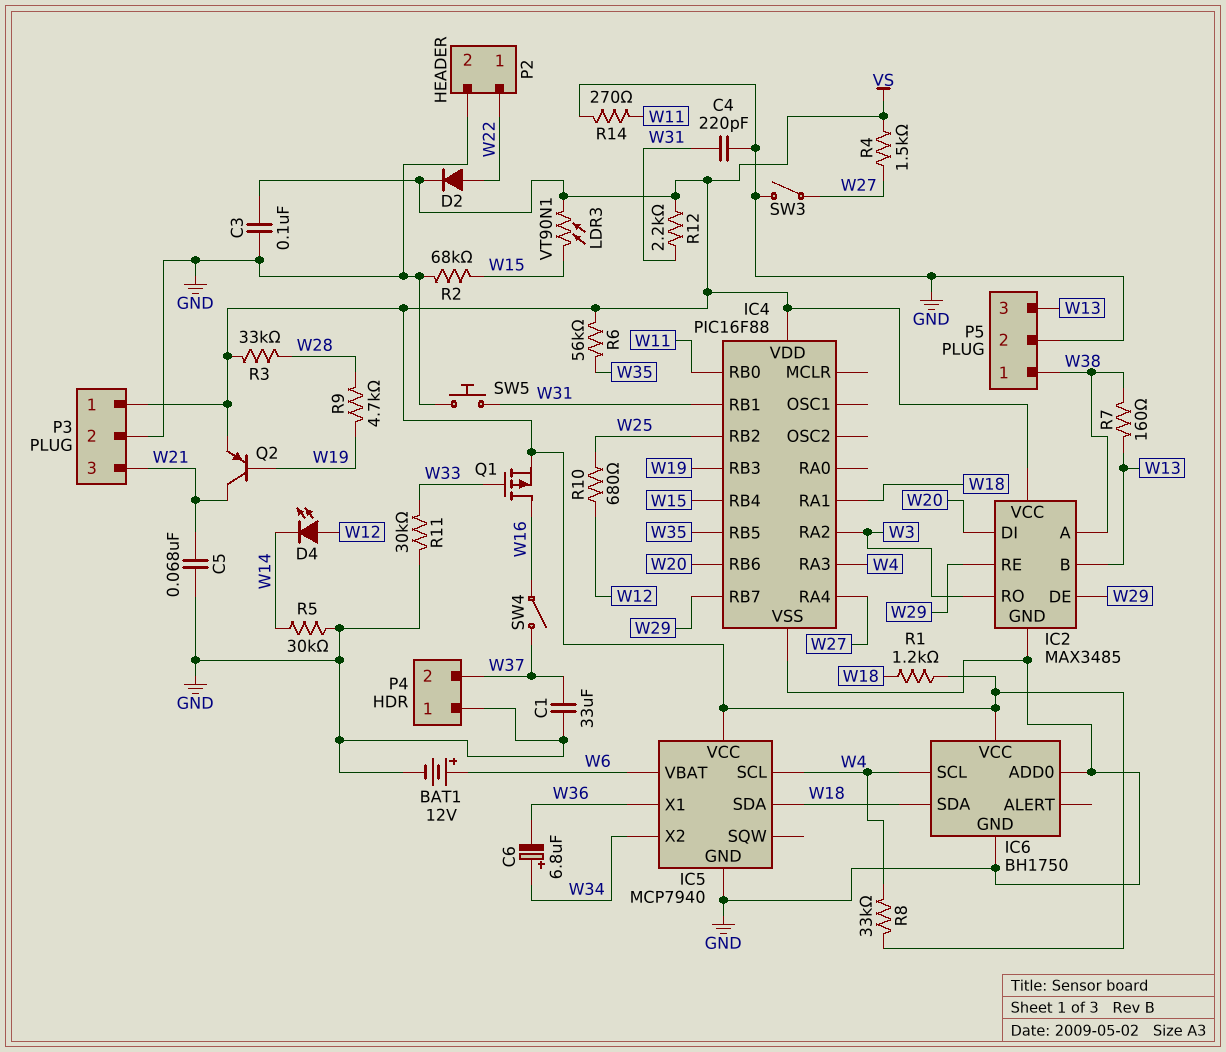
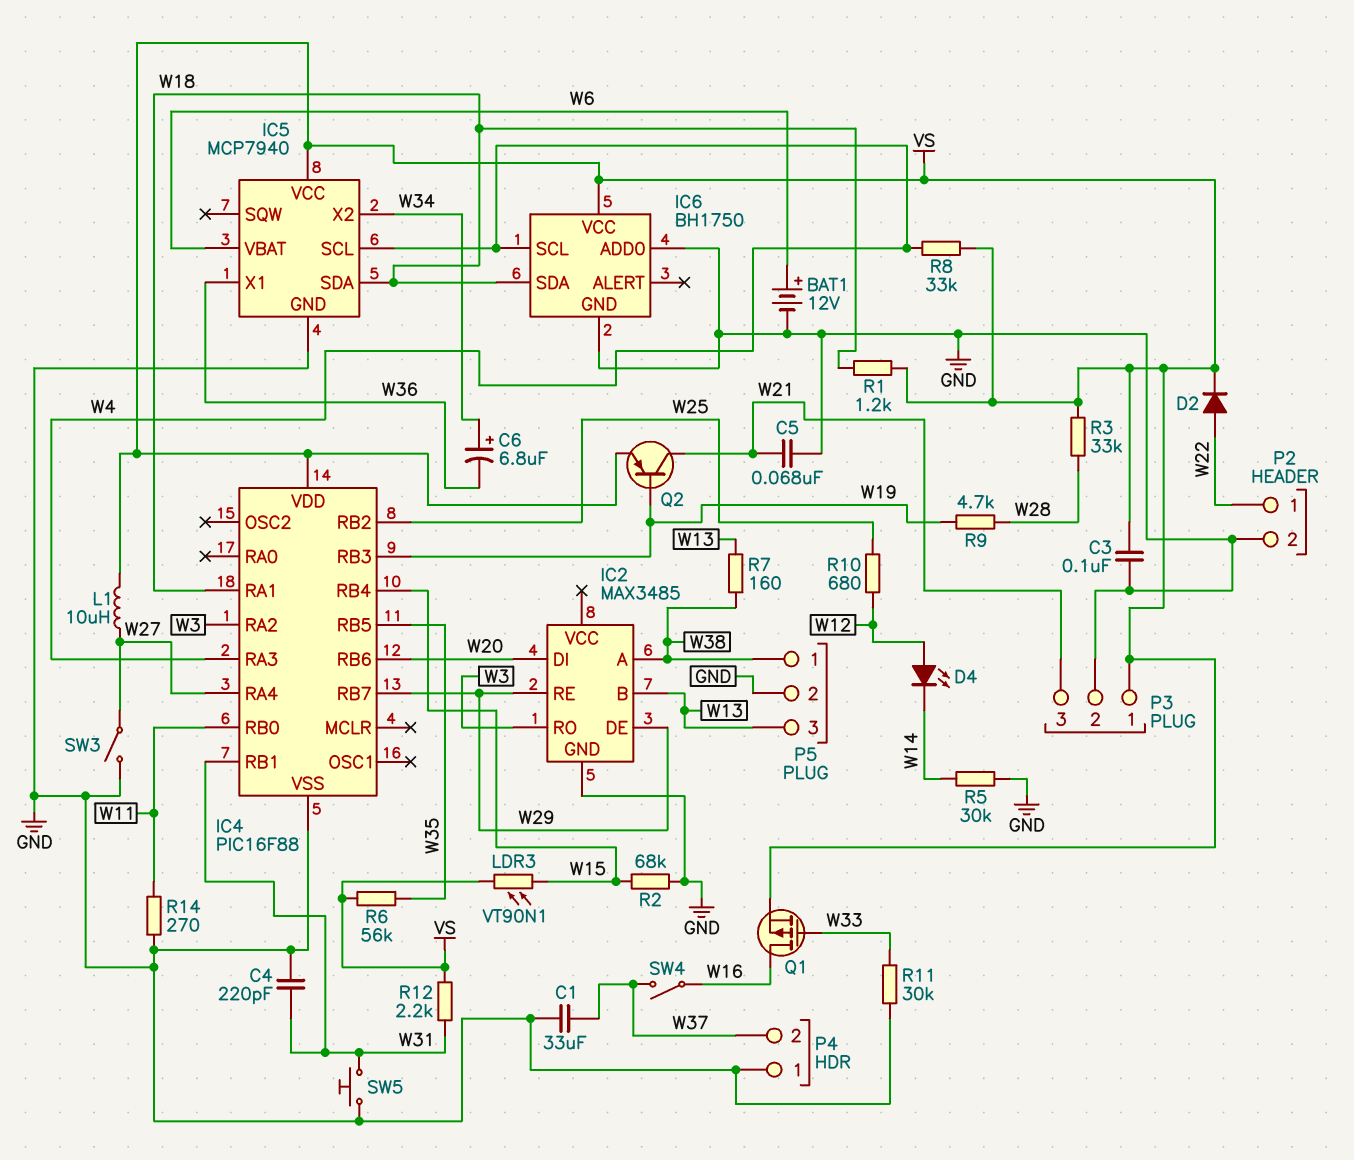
IC2 pin VCC: VS -> none
L1: none -> 10uH (VS, W27)
R4: 1.5k (VS, W27) -> none

